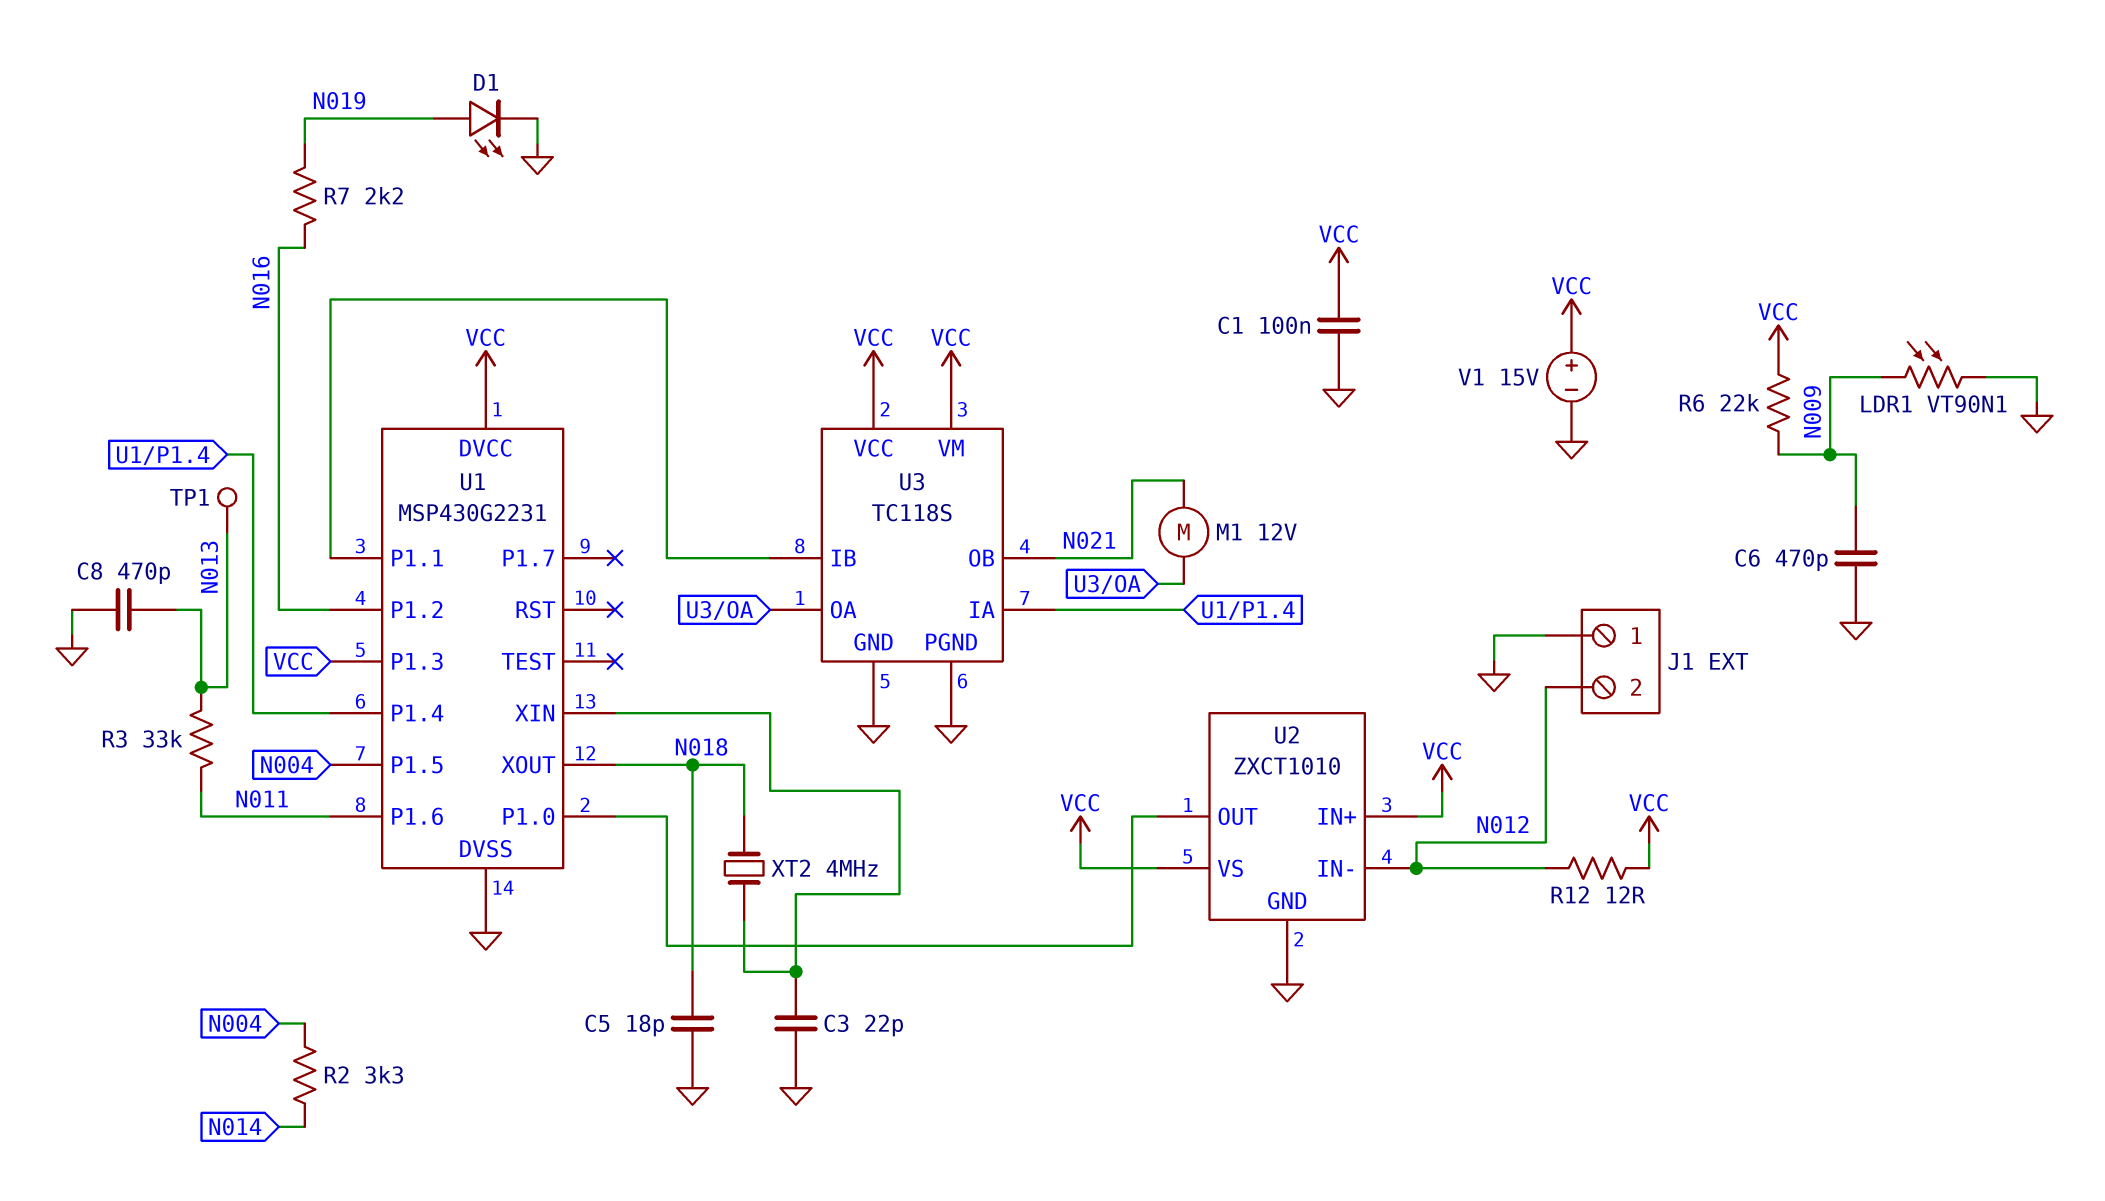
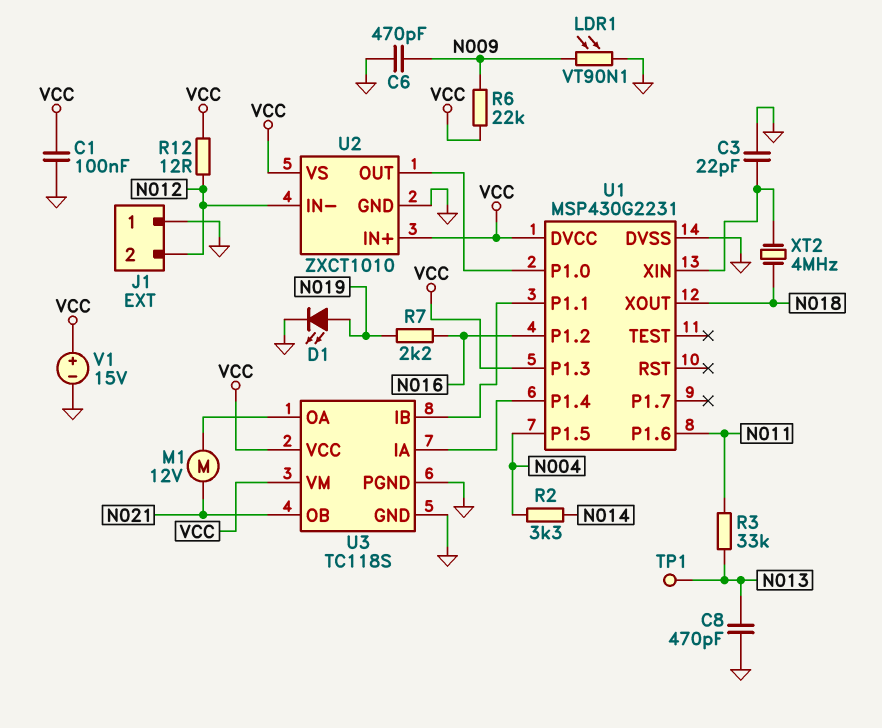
C5: 18pF (GND, N018) -> none

